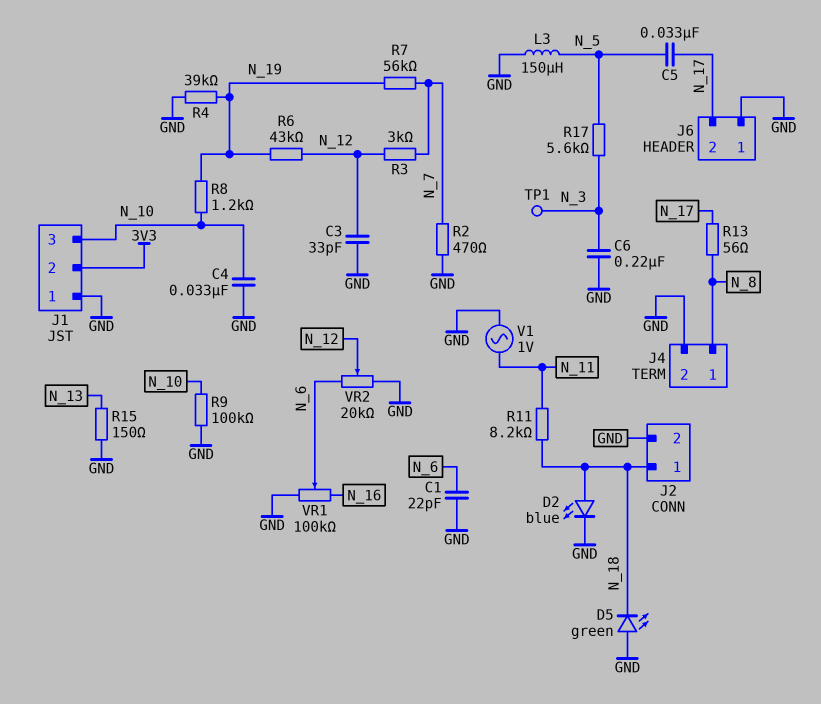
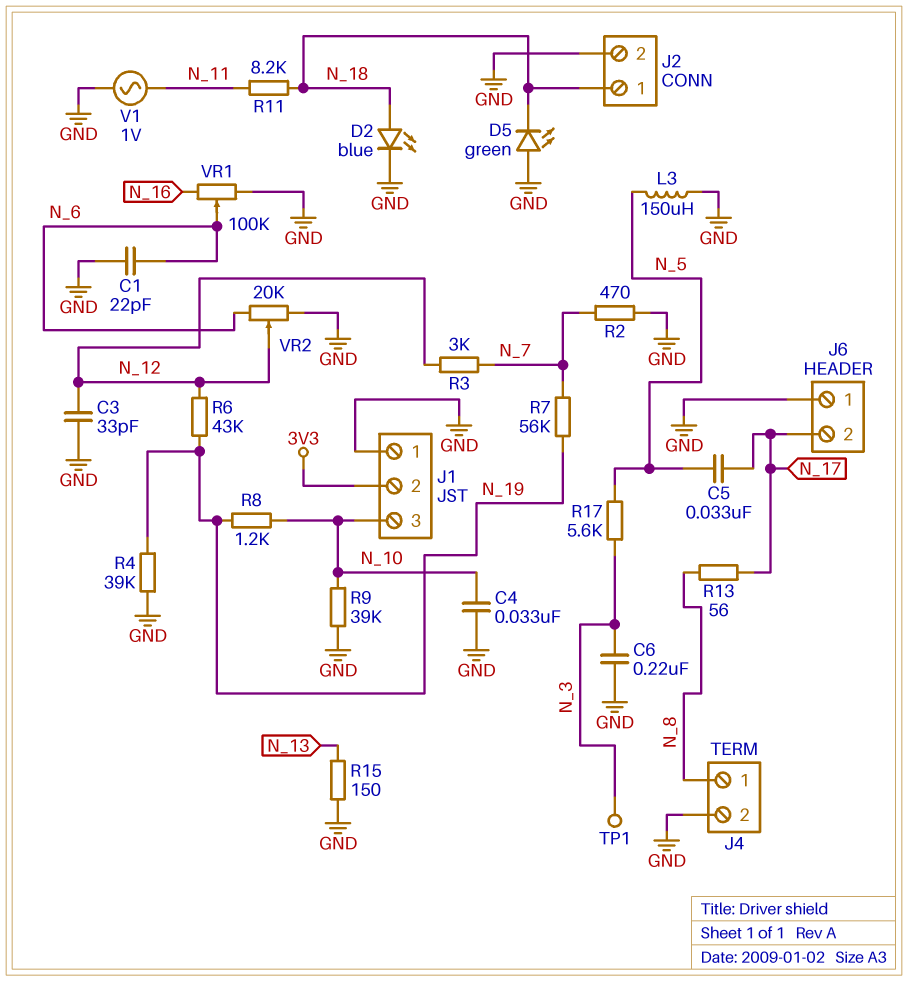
R9: 100k (GND, N_10) -> 39k (GND, N_10)

